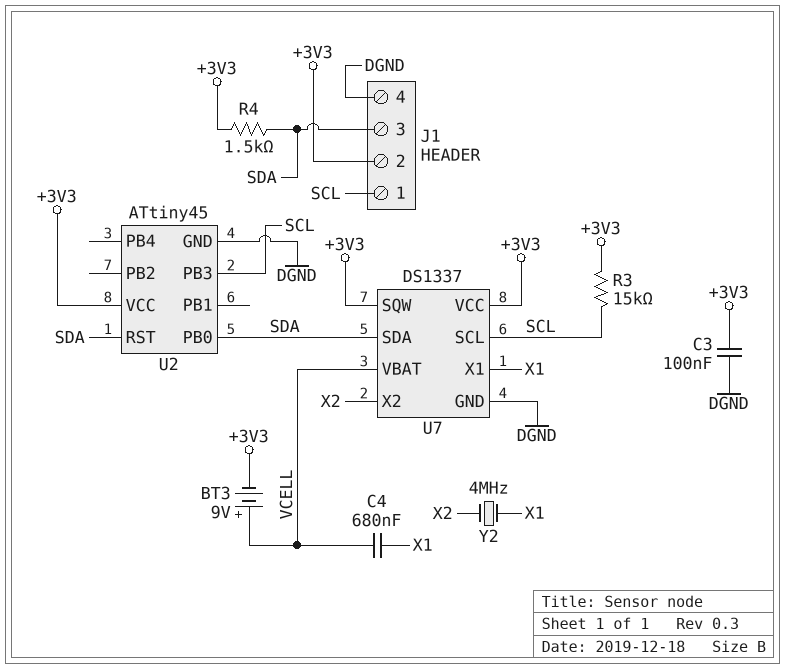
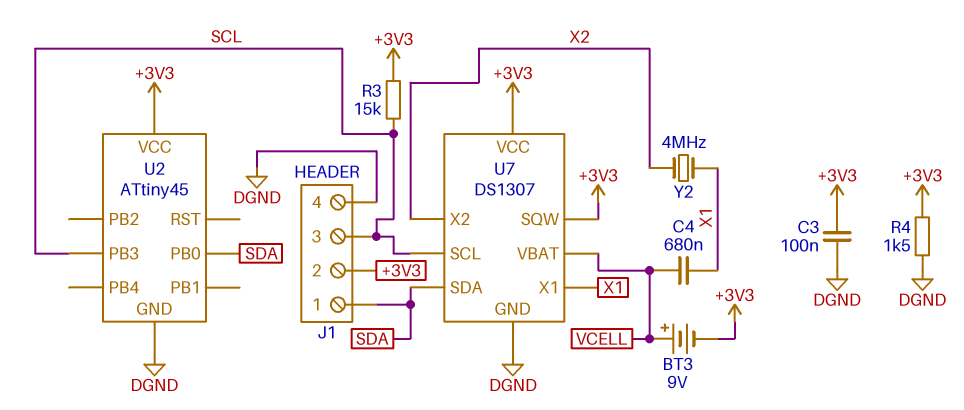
J1 pin 1: SCL -> SDA
J1 pin 3: SDA -> SCL
R4: 1.5k (+3V3, SDA) -> 1.5k (+3V3, DGND)
U2 pin RST: SDA -> none
U7: DS1337 -> DS1307

